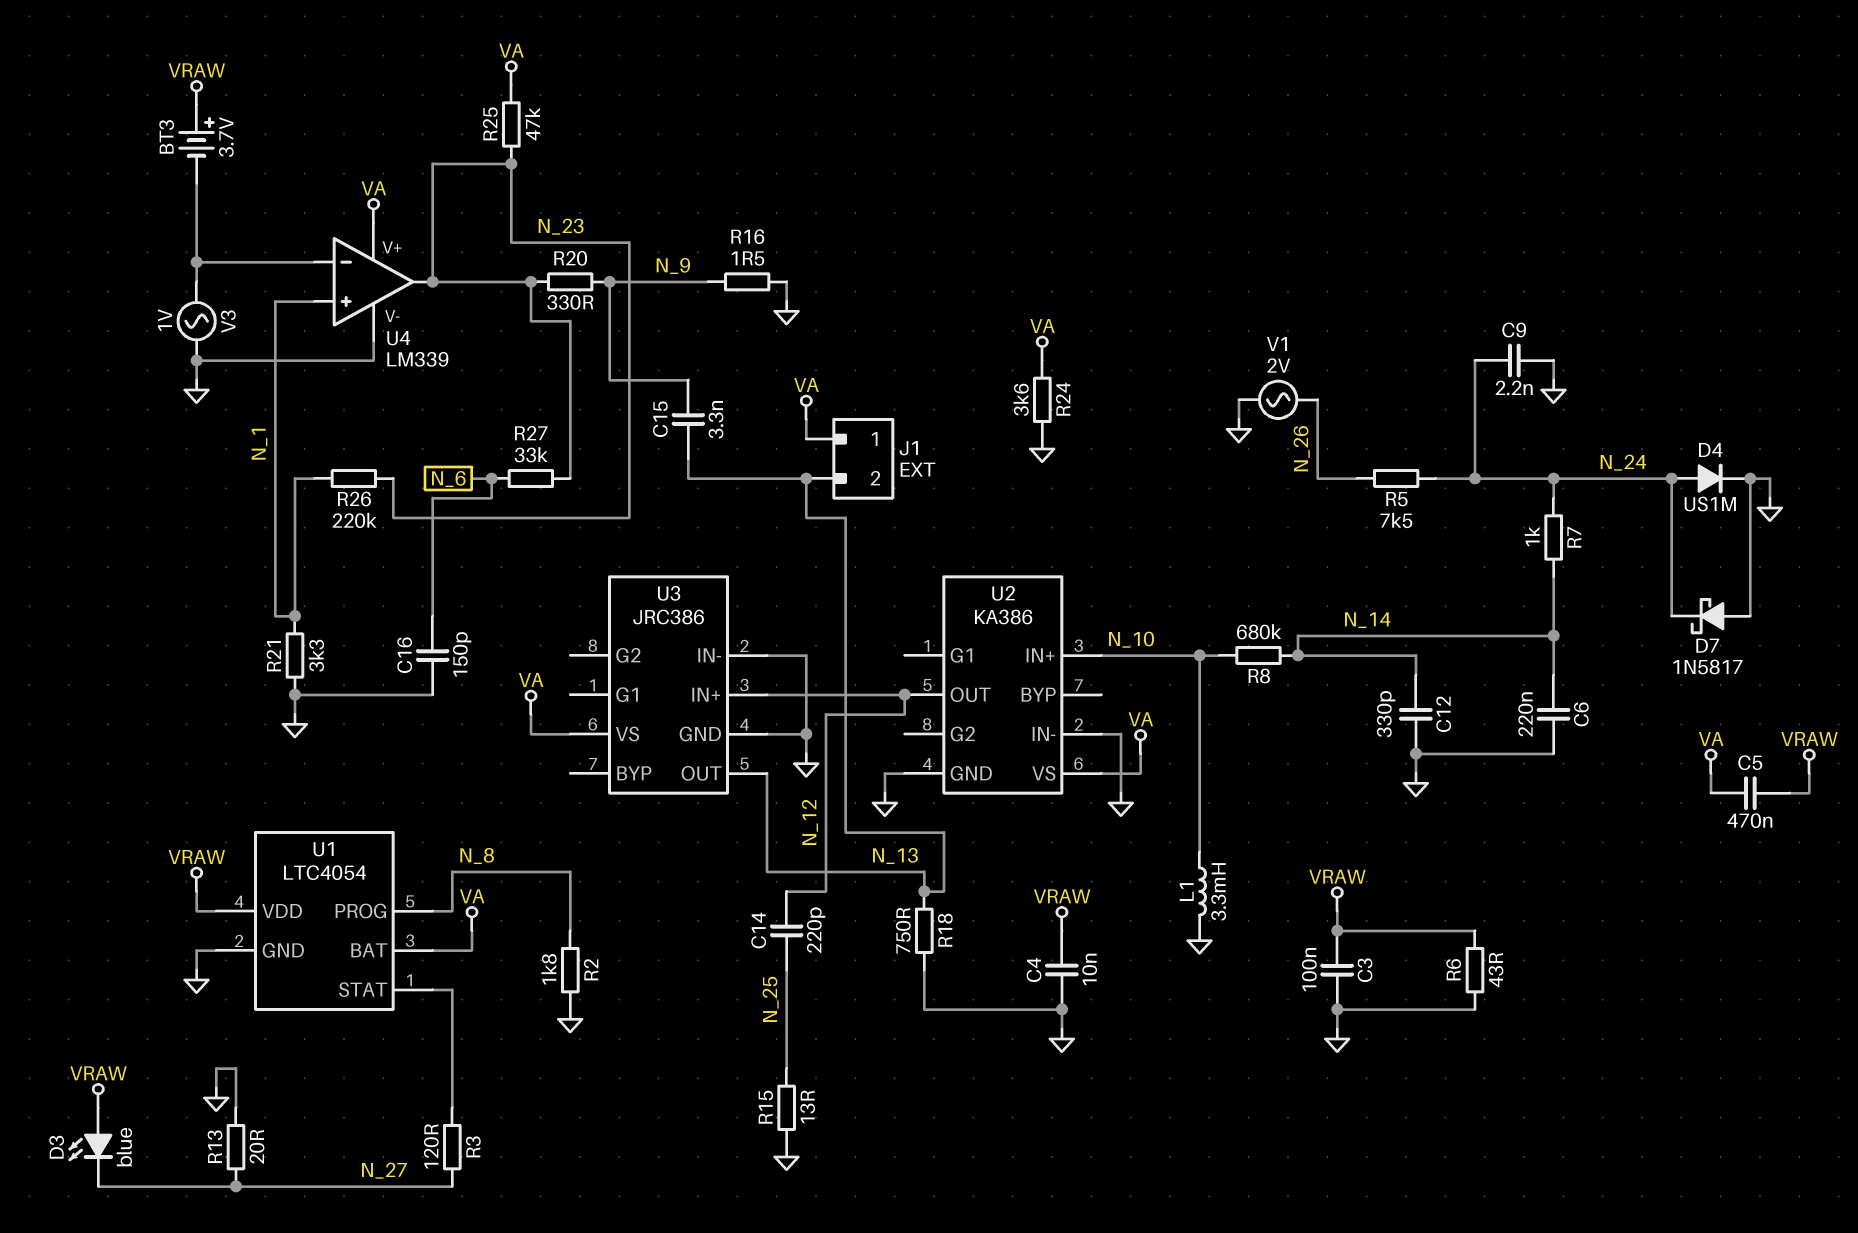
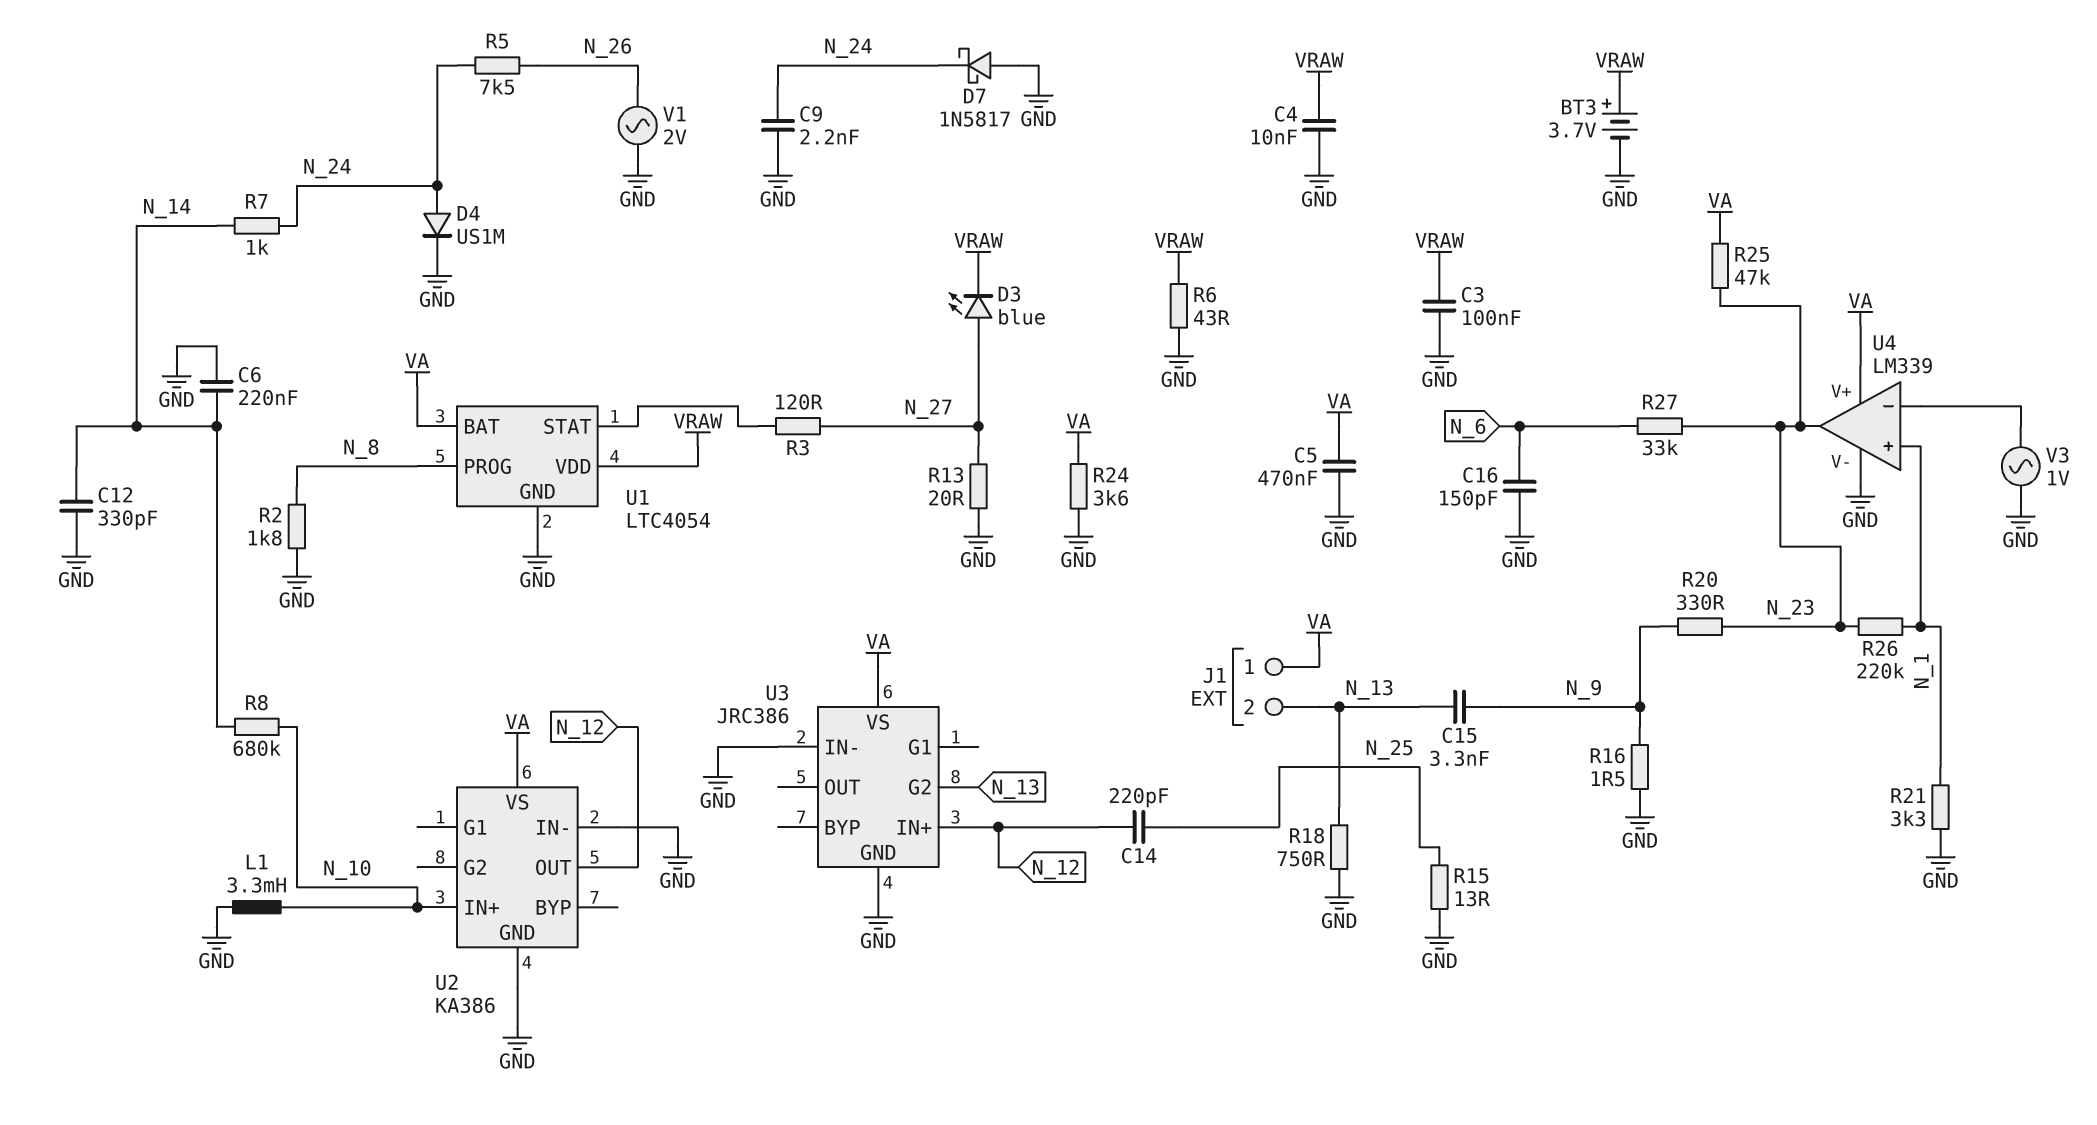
BT3: 3.7V (plus VRAW, minus U4/in-) -> 3.7V (plus VRAW, minus GND)
C5: 470nF (VA, VRAW) -> 470nF (GND, VA)
D3: LED blue (A VRAW, K N_27) -> LED blue (A N_27, K VRAW)
U3 pin G2: none -> N_13
U3 pin OUT: N_13 -> none

